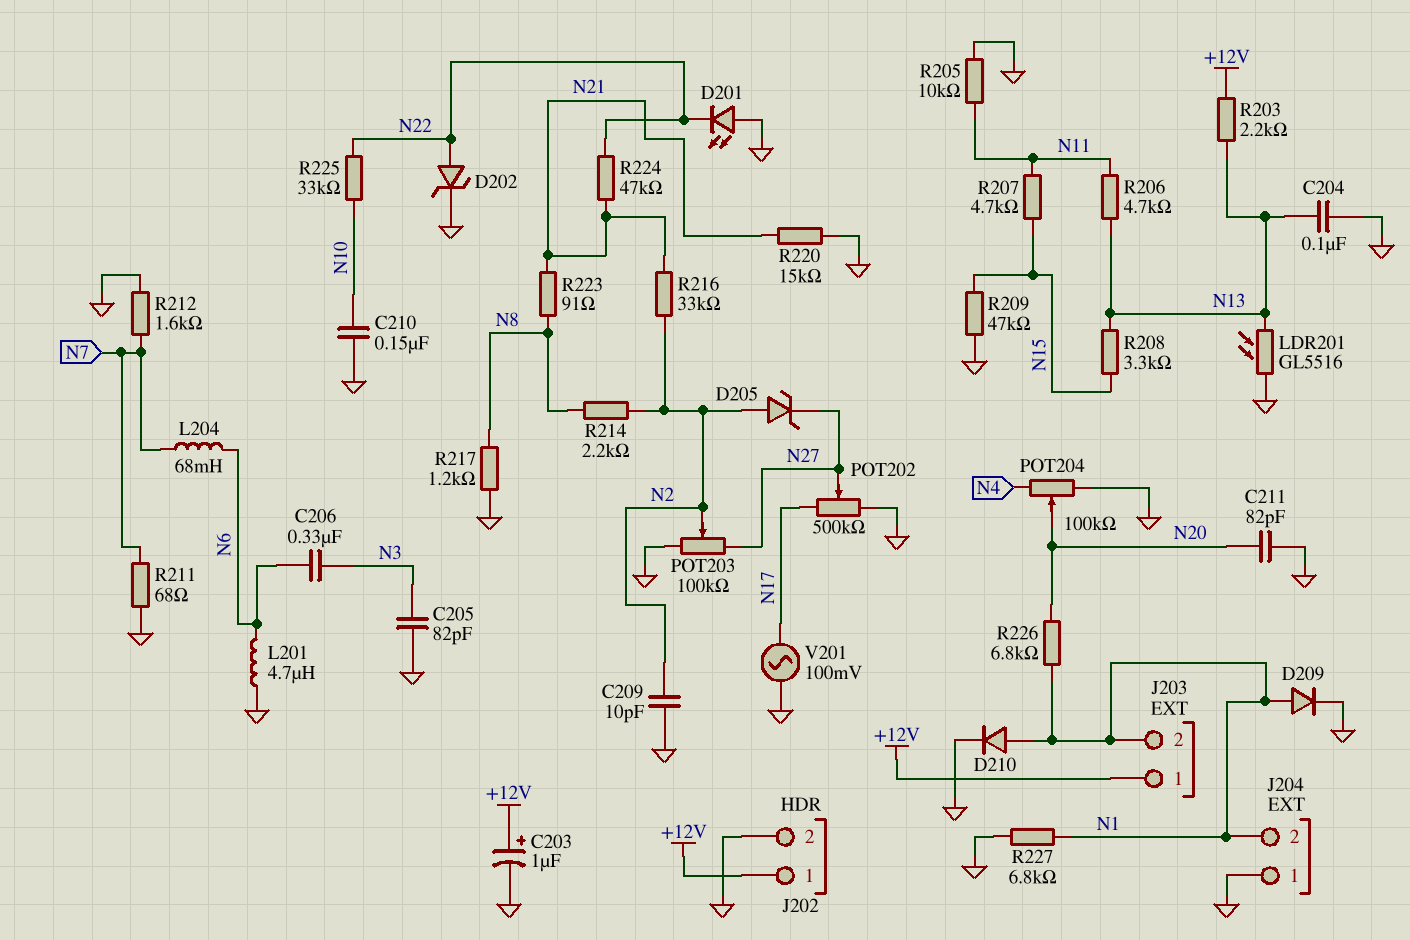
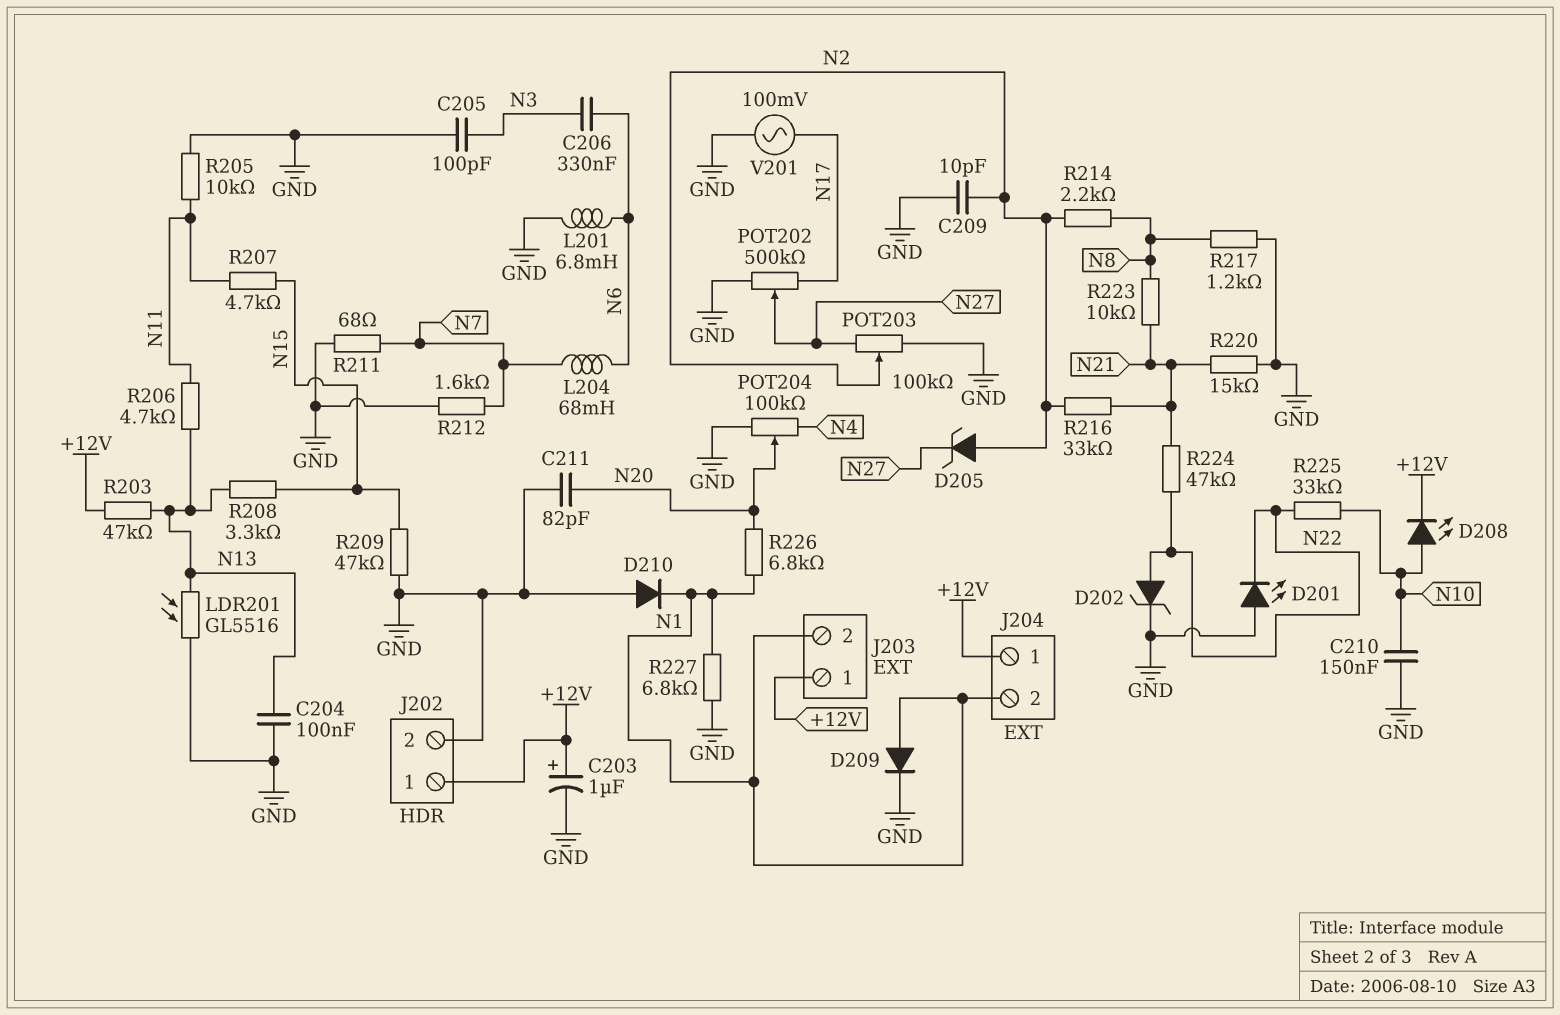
C205: 82pF (GND, N3) -> 100pF (GND, N3)
D208: none -> LED (A N10, K +12V)
D210: diode (A N1, K GND) -> diode (A GND, K N1)
J204 pin 1: GND -> +12V
L201: 4.7uH (GND, N6) -> 6.8mH (GND, N6)
R203: 2.2k (+12V, N13) -> 47k (+12V, N13)
R223: 91 (N8, N21) -> 10k (N8, N21)

